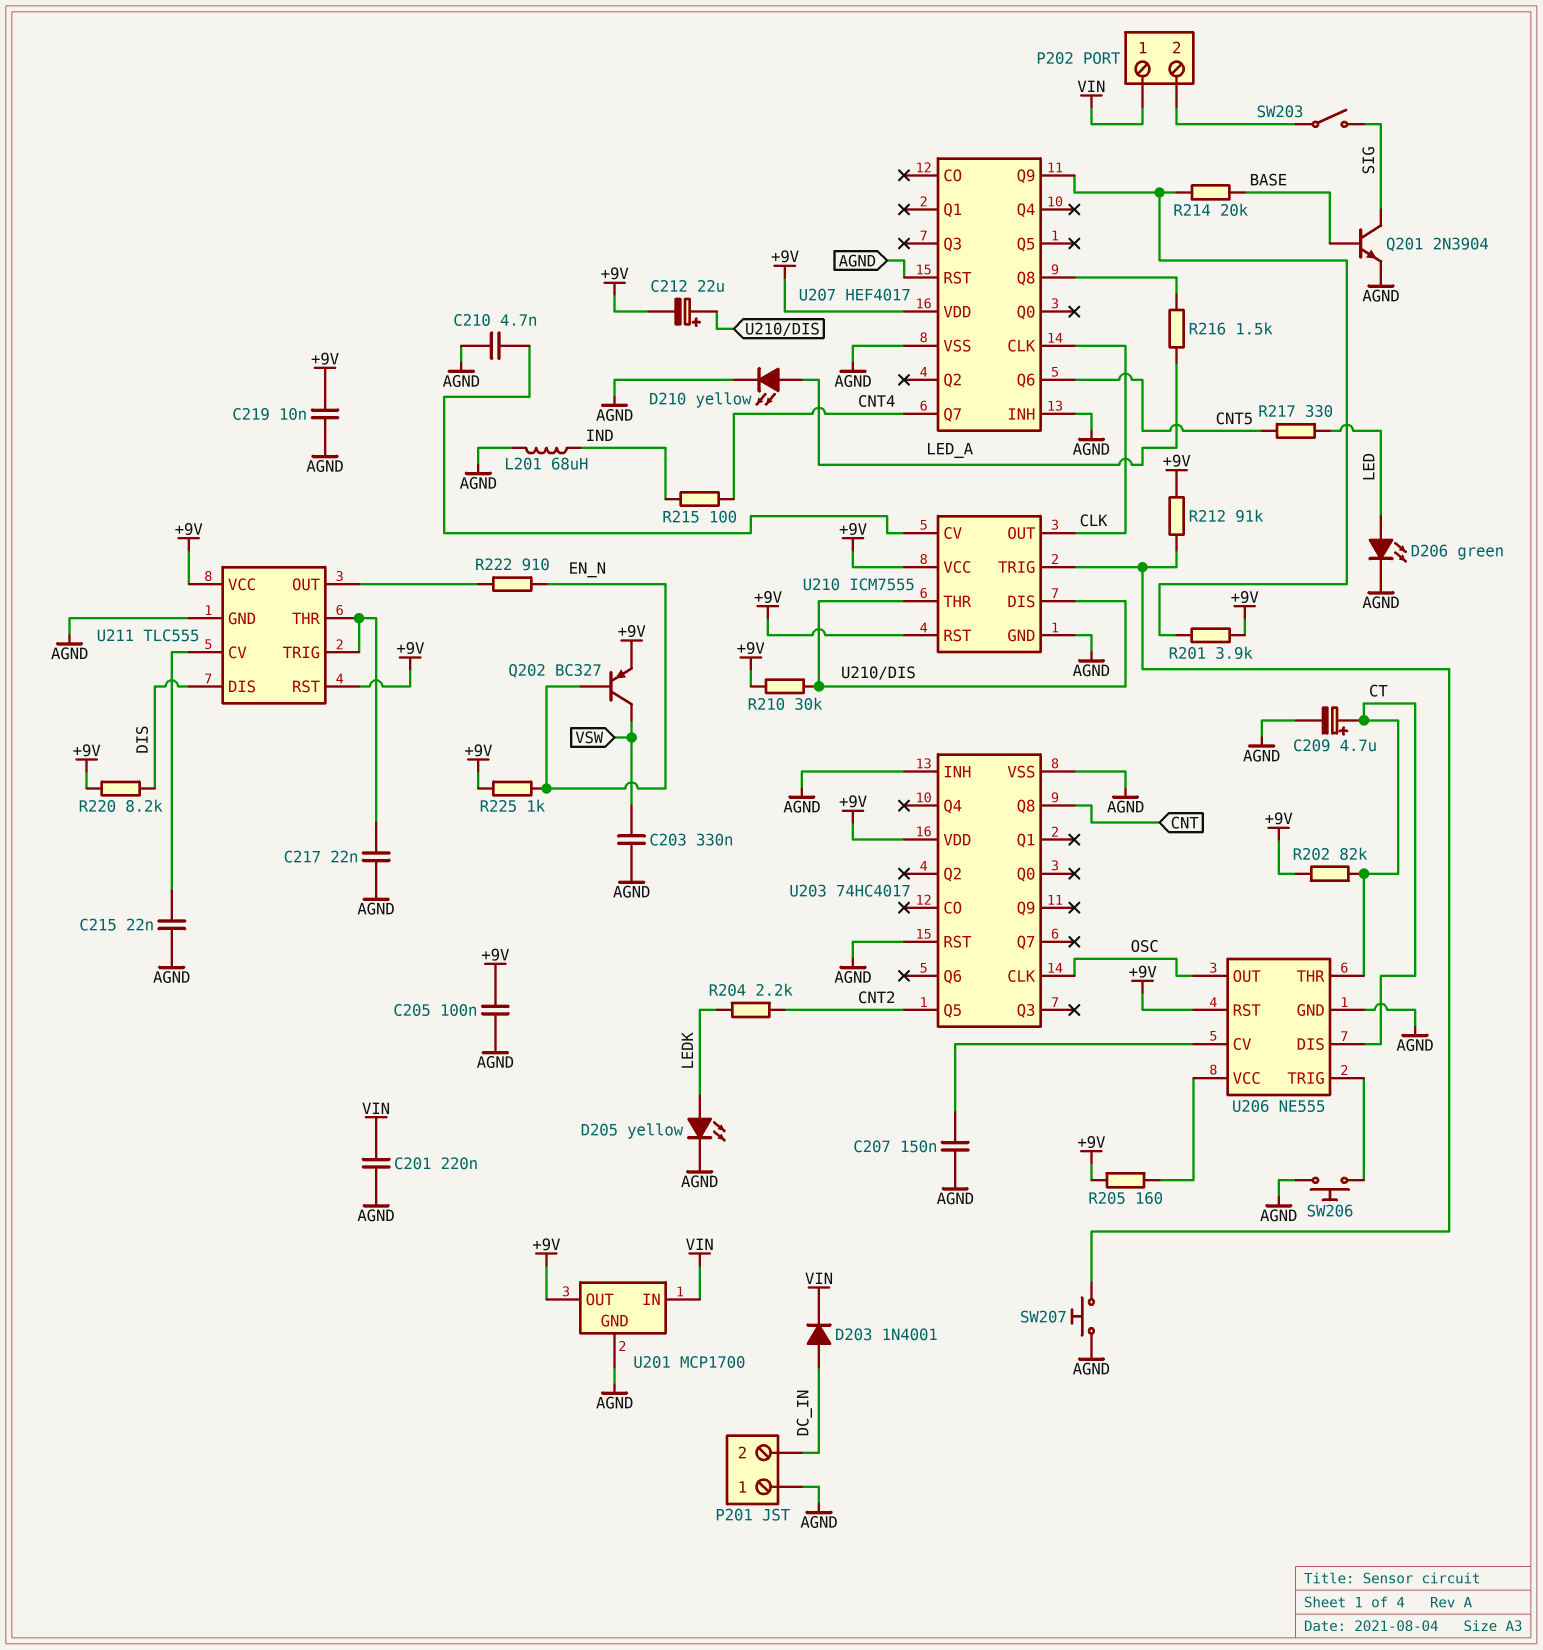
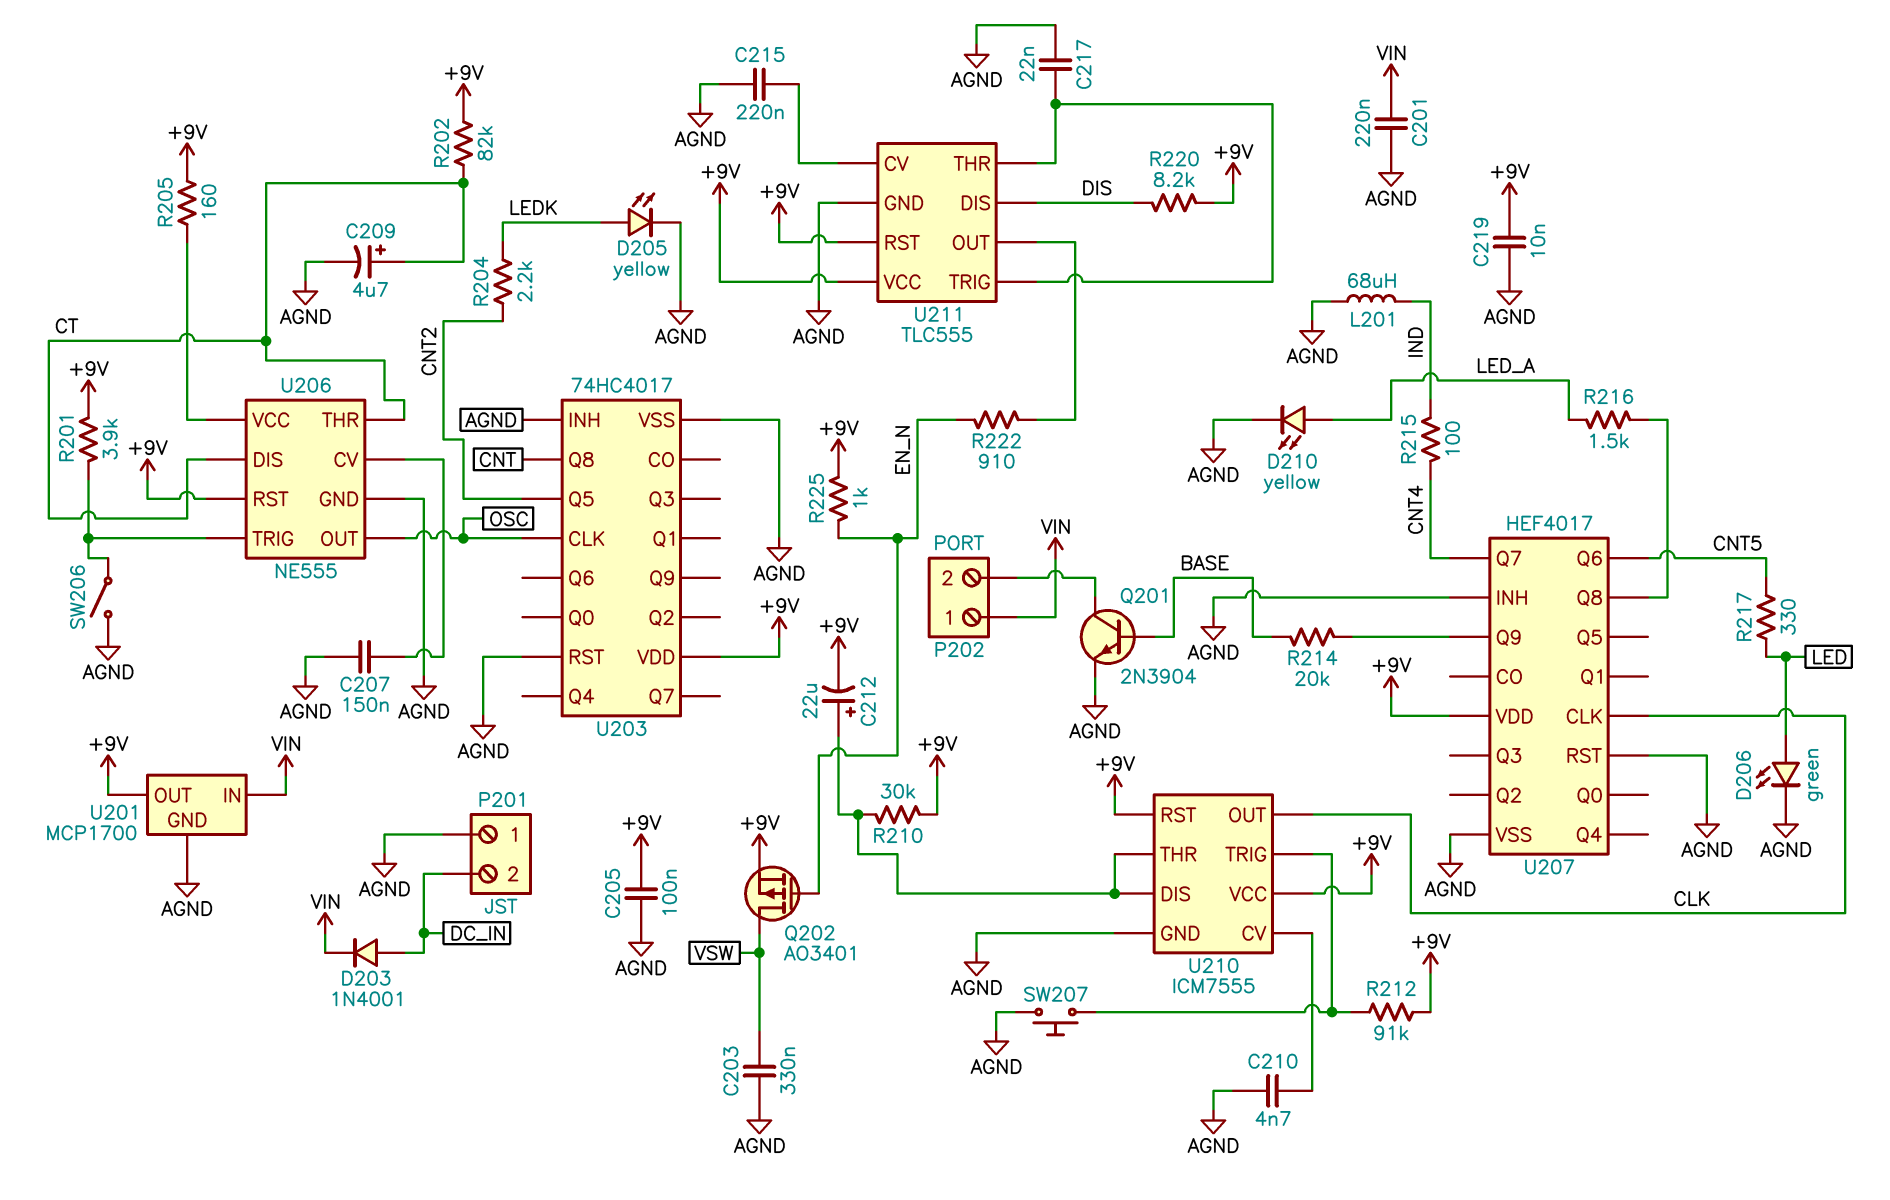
C215: 22nF (AGND, U211/CV) -> 220nF (AGND, U211/CV)
Q201: NPN 2N3904 (B BASE, C SIG, E AGND) -> NPN 2N3904 (B BASE, C P202/2, E AGND)
Q202: PNP BC327 (B EN_N, C VSW, E +9V) -> PMOS AO3401 (G EN_N, D VSW, S +9V)
R201: 3.9k (+9V, U207/Q9) -> 3.9k (+9V, U206/TRIG)
SW203: switch (P202/2, SIG) -> none
SW206: button (AGND, U206/TRIG) -> switch (AGND, U206/TRIG)

